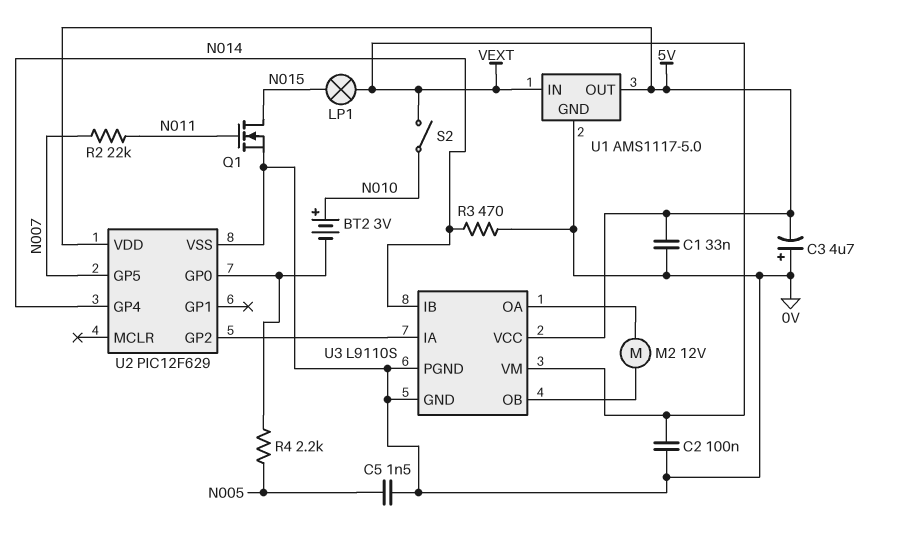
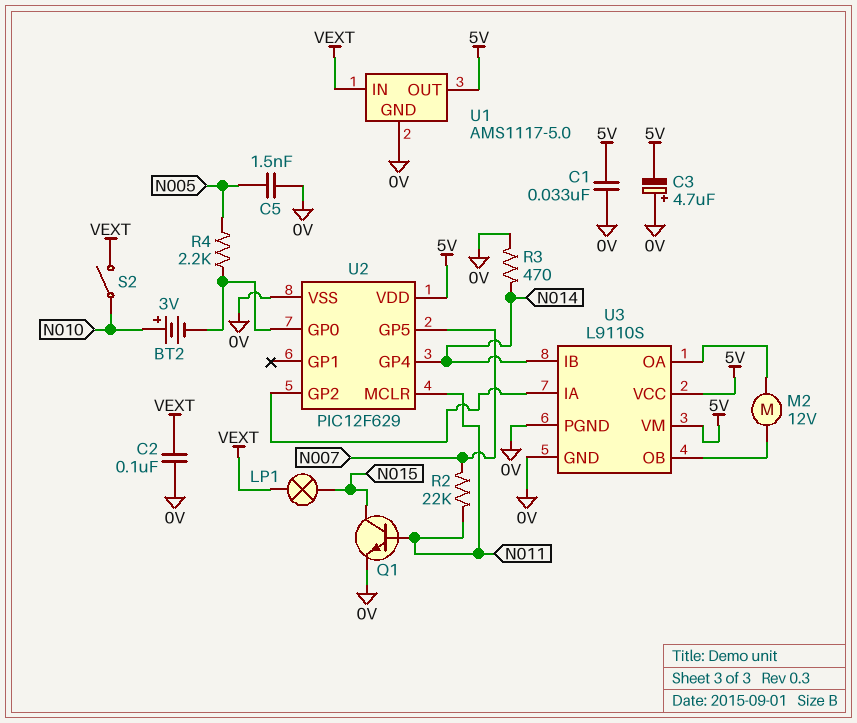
Q1: NMOS (G N011, D N015, S 0V) -> NPN (B N011, C N015, E 0V)
U2 pin MCLR: none -> N011
U3 pin VM: VEXT -> 5V

